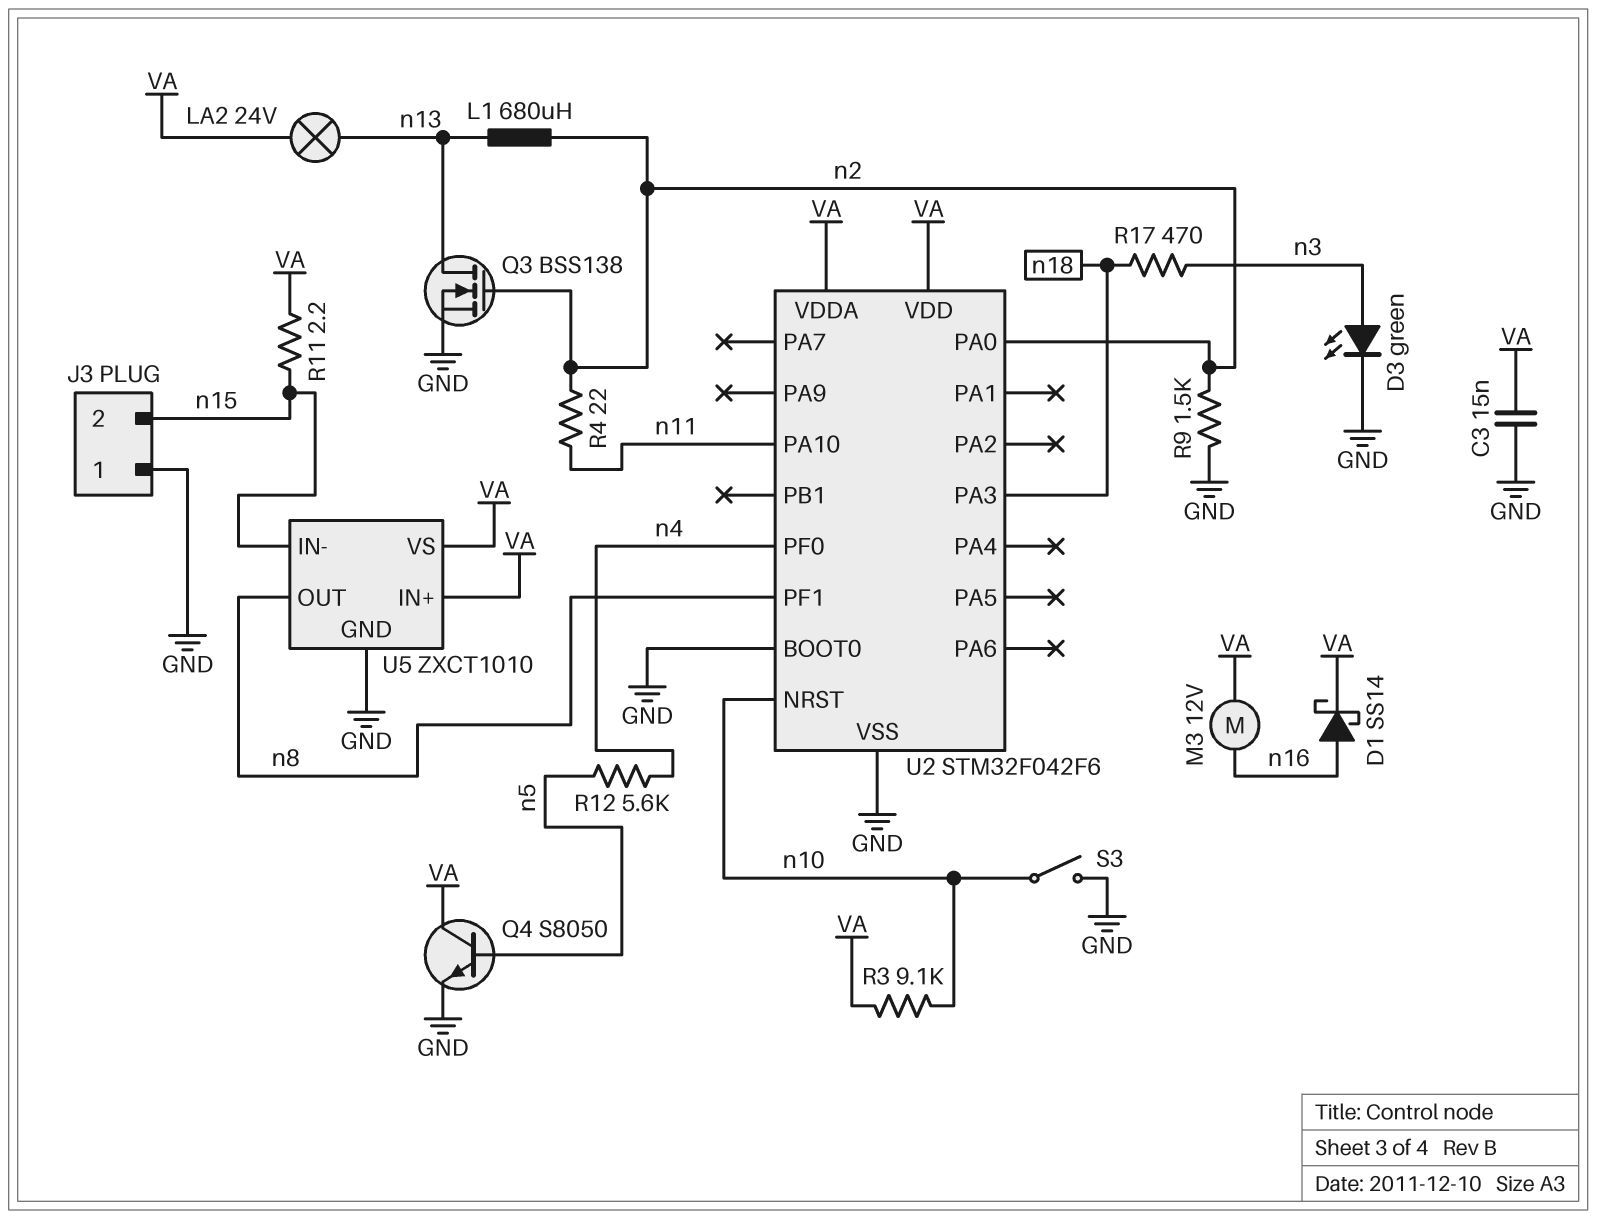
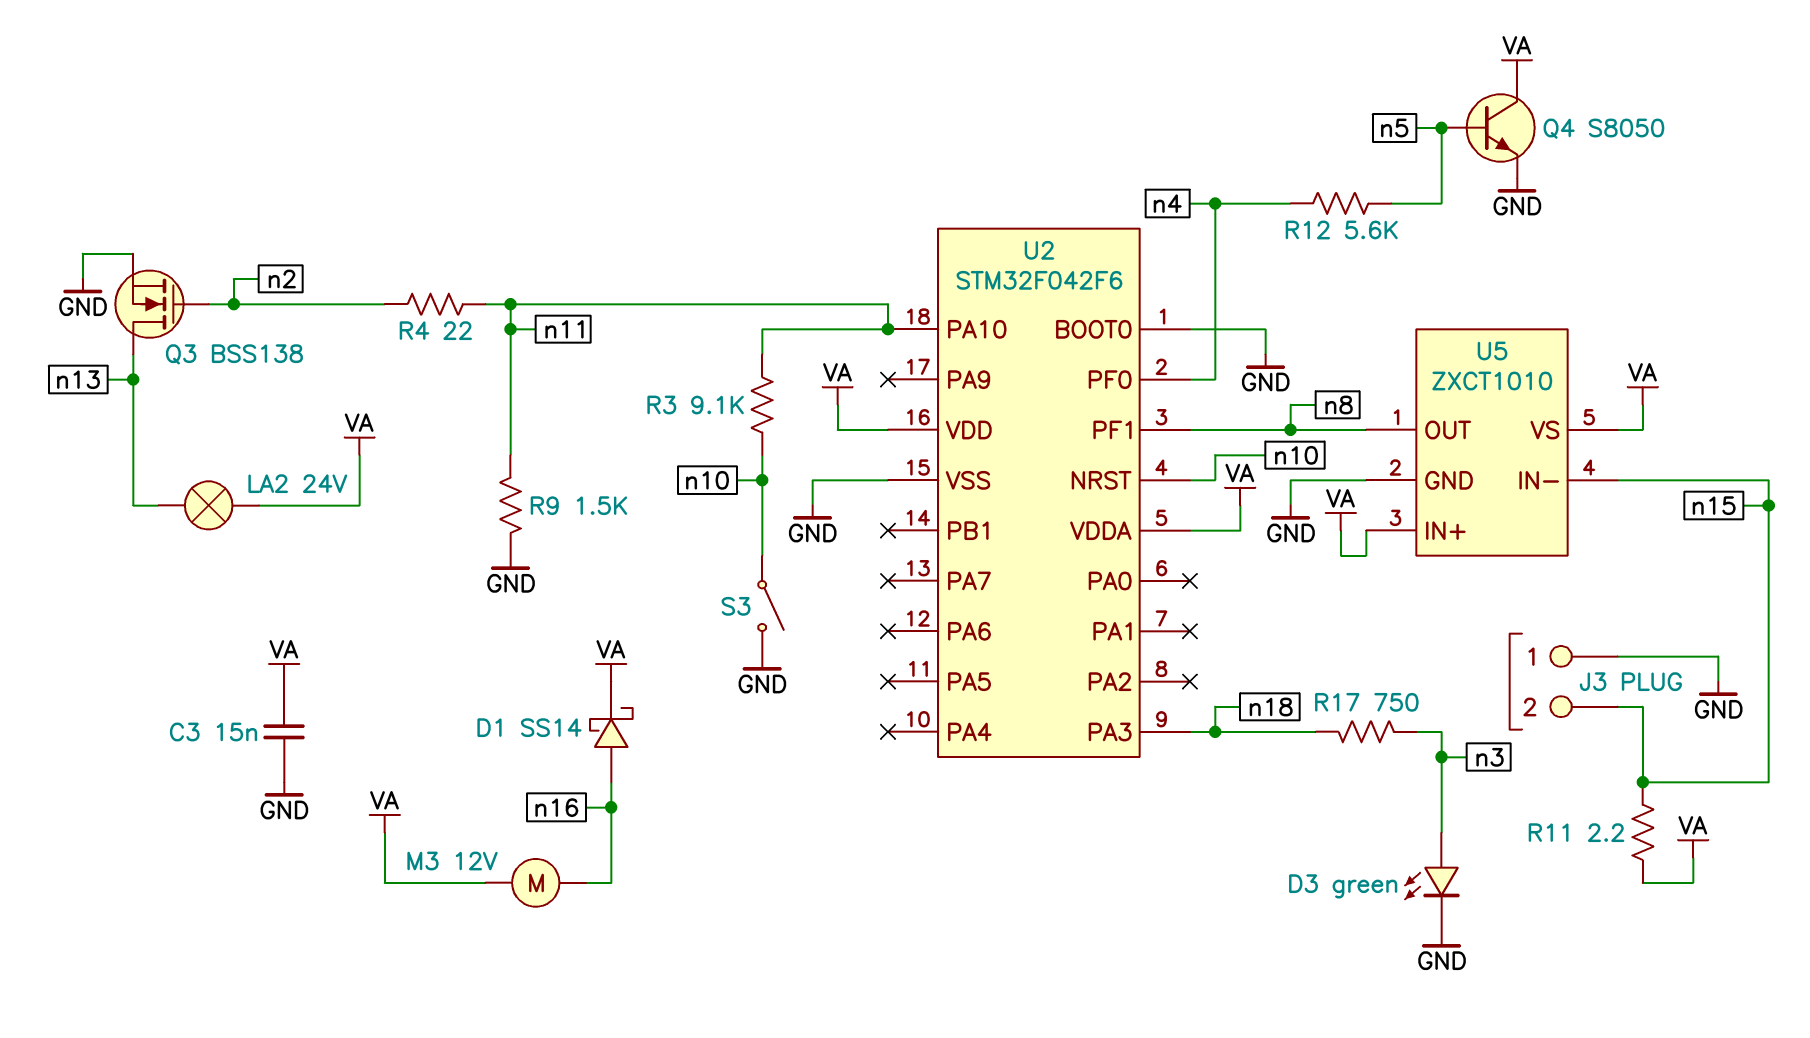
L1: 680uH (n2, n13) -> none
R3: 9.1k (VA, n10) -> 9.1k (n10, n11)
R9: 1.5k (GND, n2) -> 1.5k (GND, n11)
R17: 470 (n3, n18) -> 750 (n3, n18)
U2 pin PA0: n2 -> none

